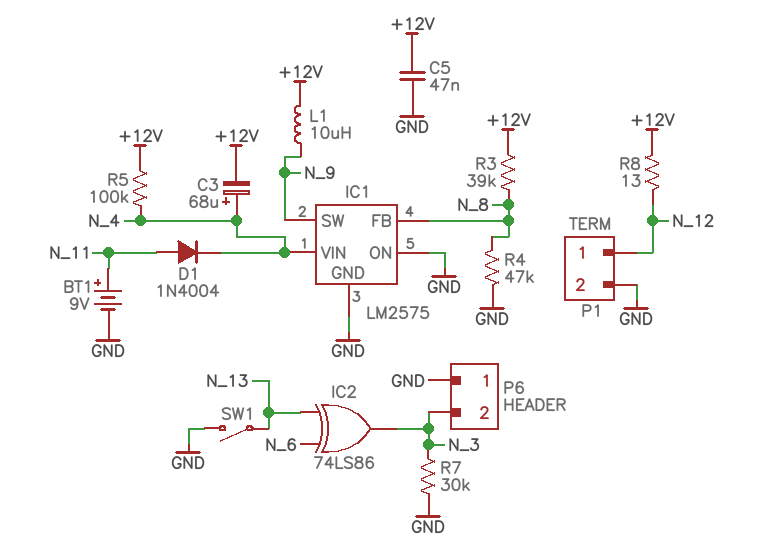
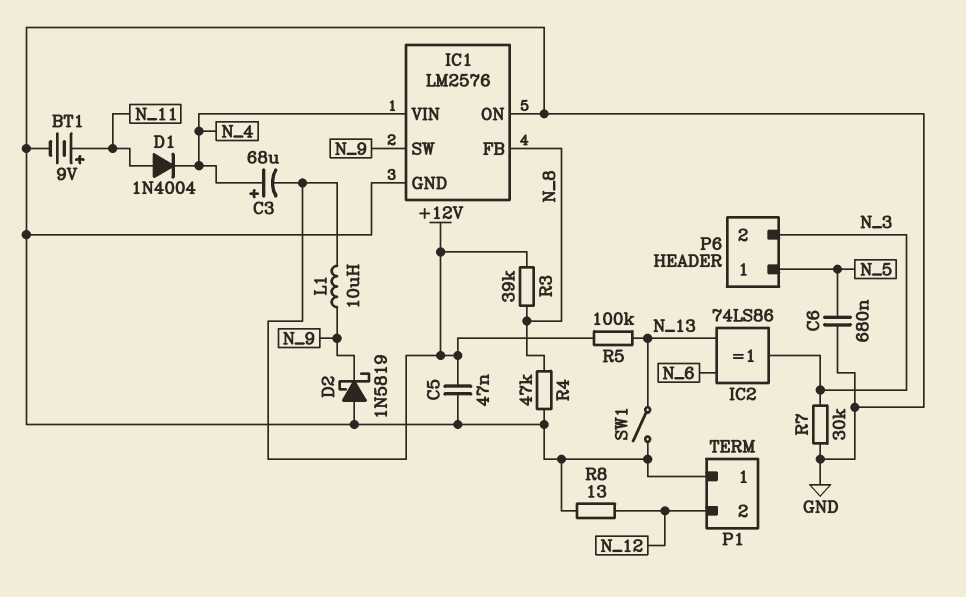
C6: none -> 680nF (GND, N_5)
D2: none -> schottky 1N5819 (A GND, K N_9)
IC1: LM2575 -> LM2576
P1 pin 1: N_12 -> GND
P1 pin 2: GND -> N_12
P6 pin 1: GND -> N_5
R5: 100k (+12V, N_4) -> 100k (+12V, N_13)
R8: 13 (+12V, N_12) -> 13 (GND, N_12)

